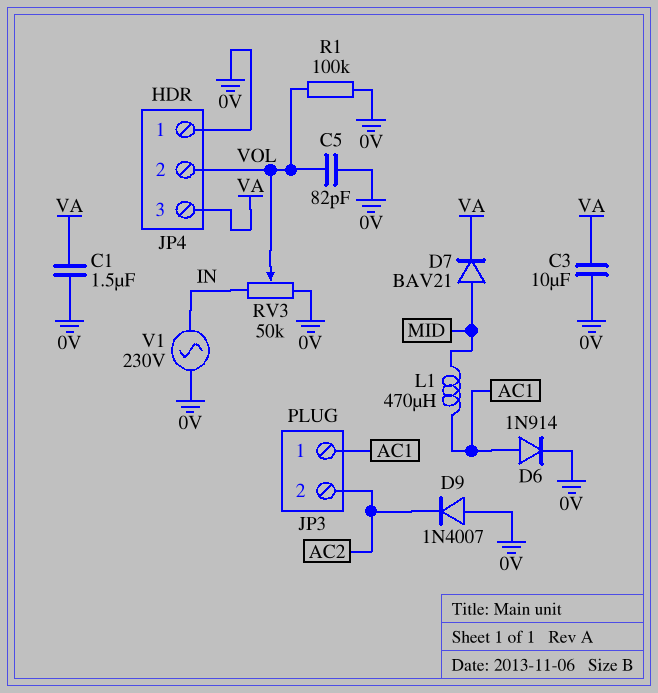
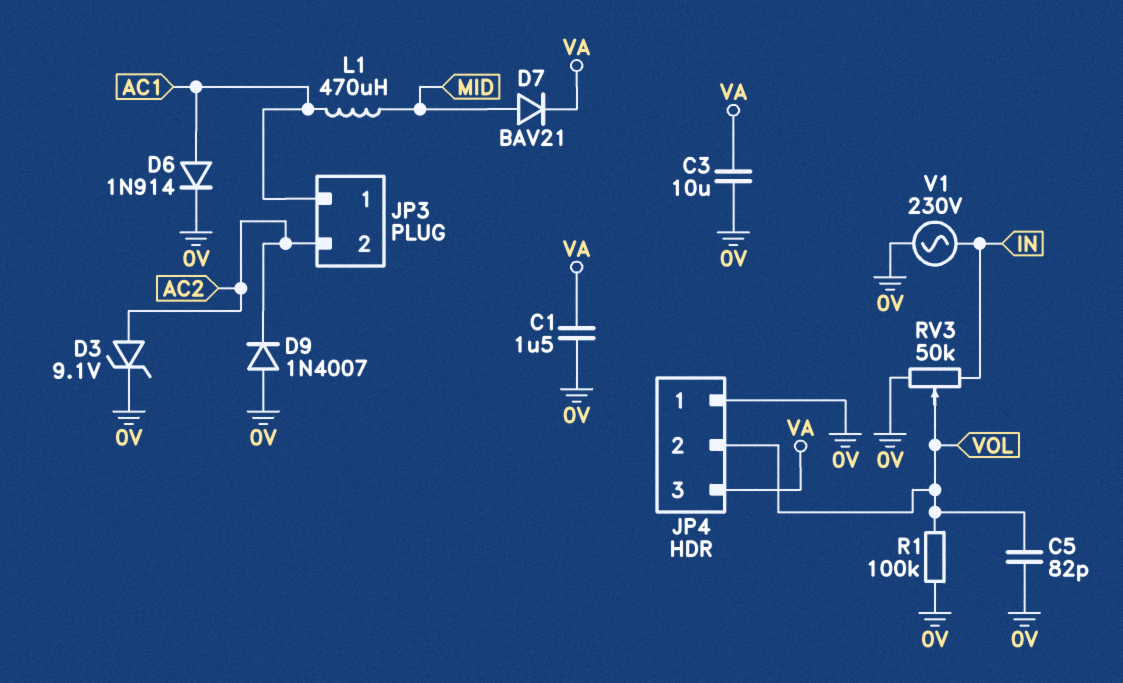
D3: none -> zener 9.1V (A AC2, K 0V)

